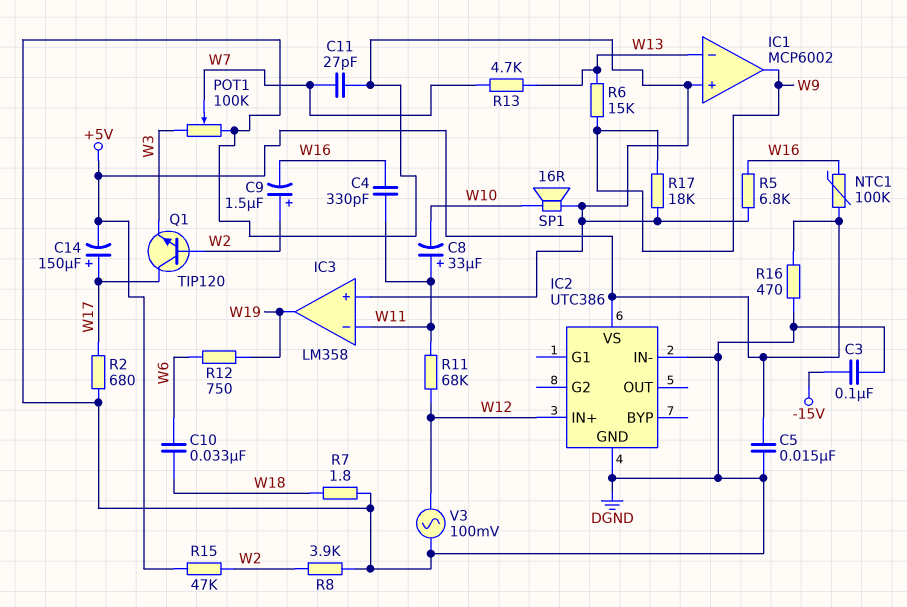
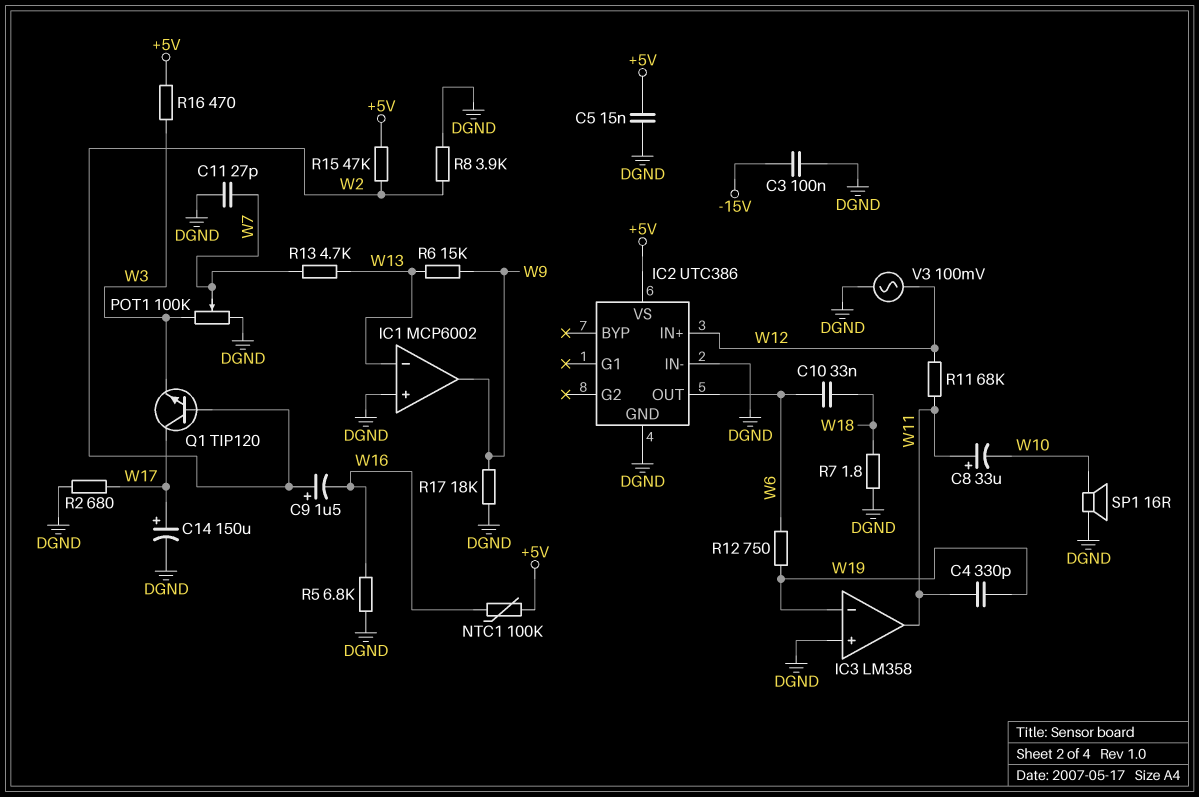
C4: 330pF (W11, W16) -> 330pF (W11, W19)
C14: 150uF (plus W17, minus +5V) -> 150uF (plus W17, minus DGND)
IC2 pin OUT: none -> W6
IC3 pin in-: W11 -> W19
IC3 pin out: W19 -> W11
R16: 470 (+5V, DGND) -> 470 (+5V, W3)

